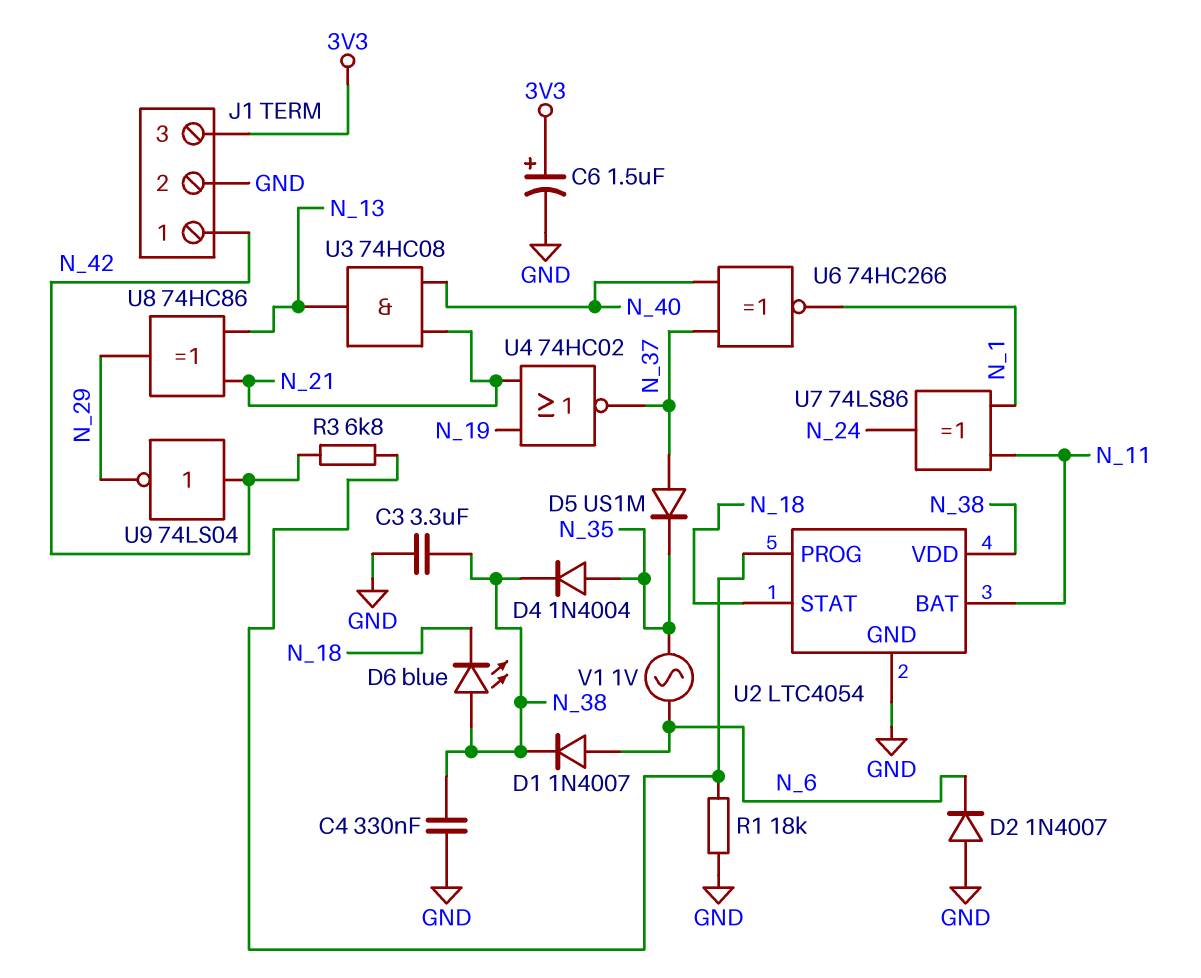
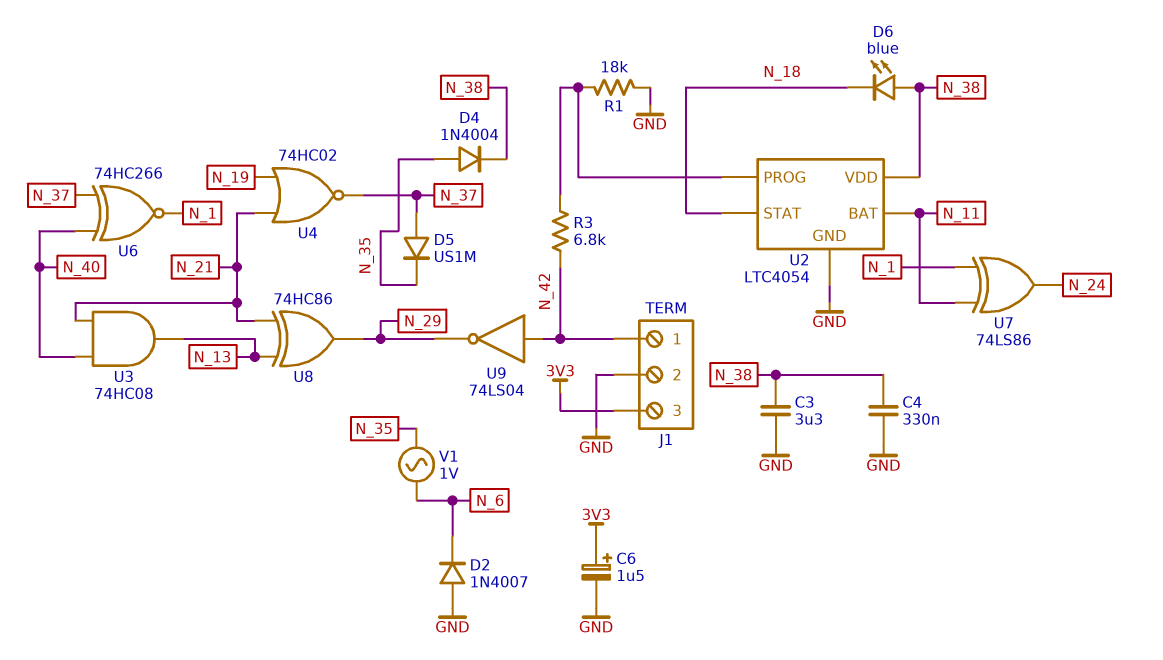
D1: diode 1N4007 (A N_6, K N_38) -> none

